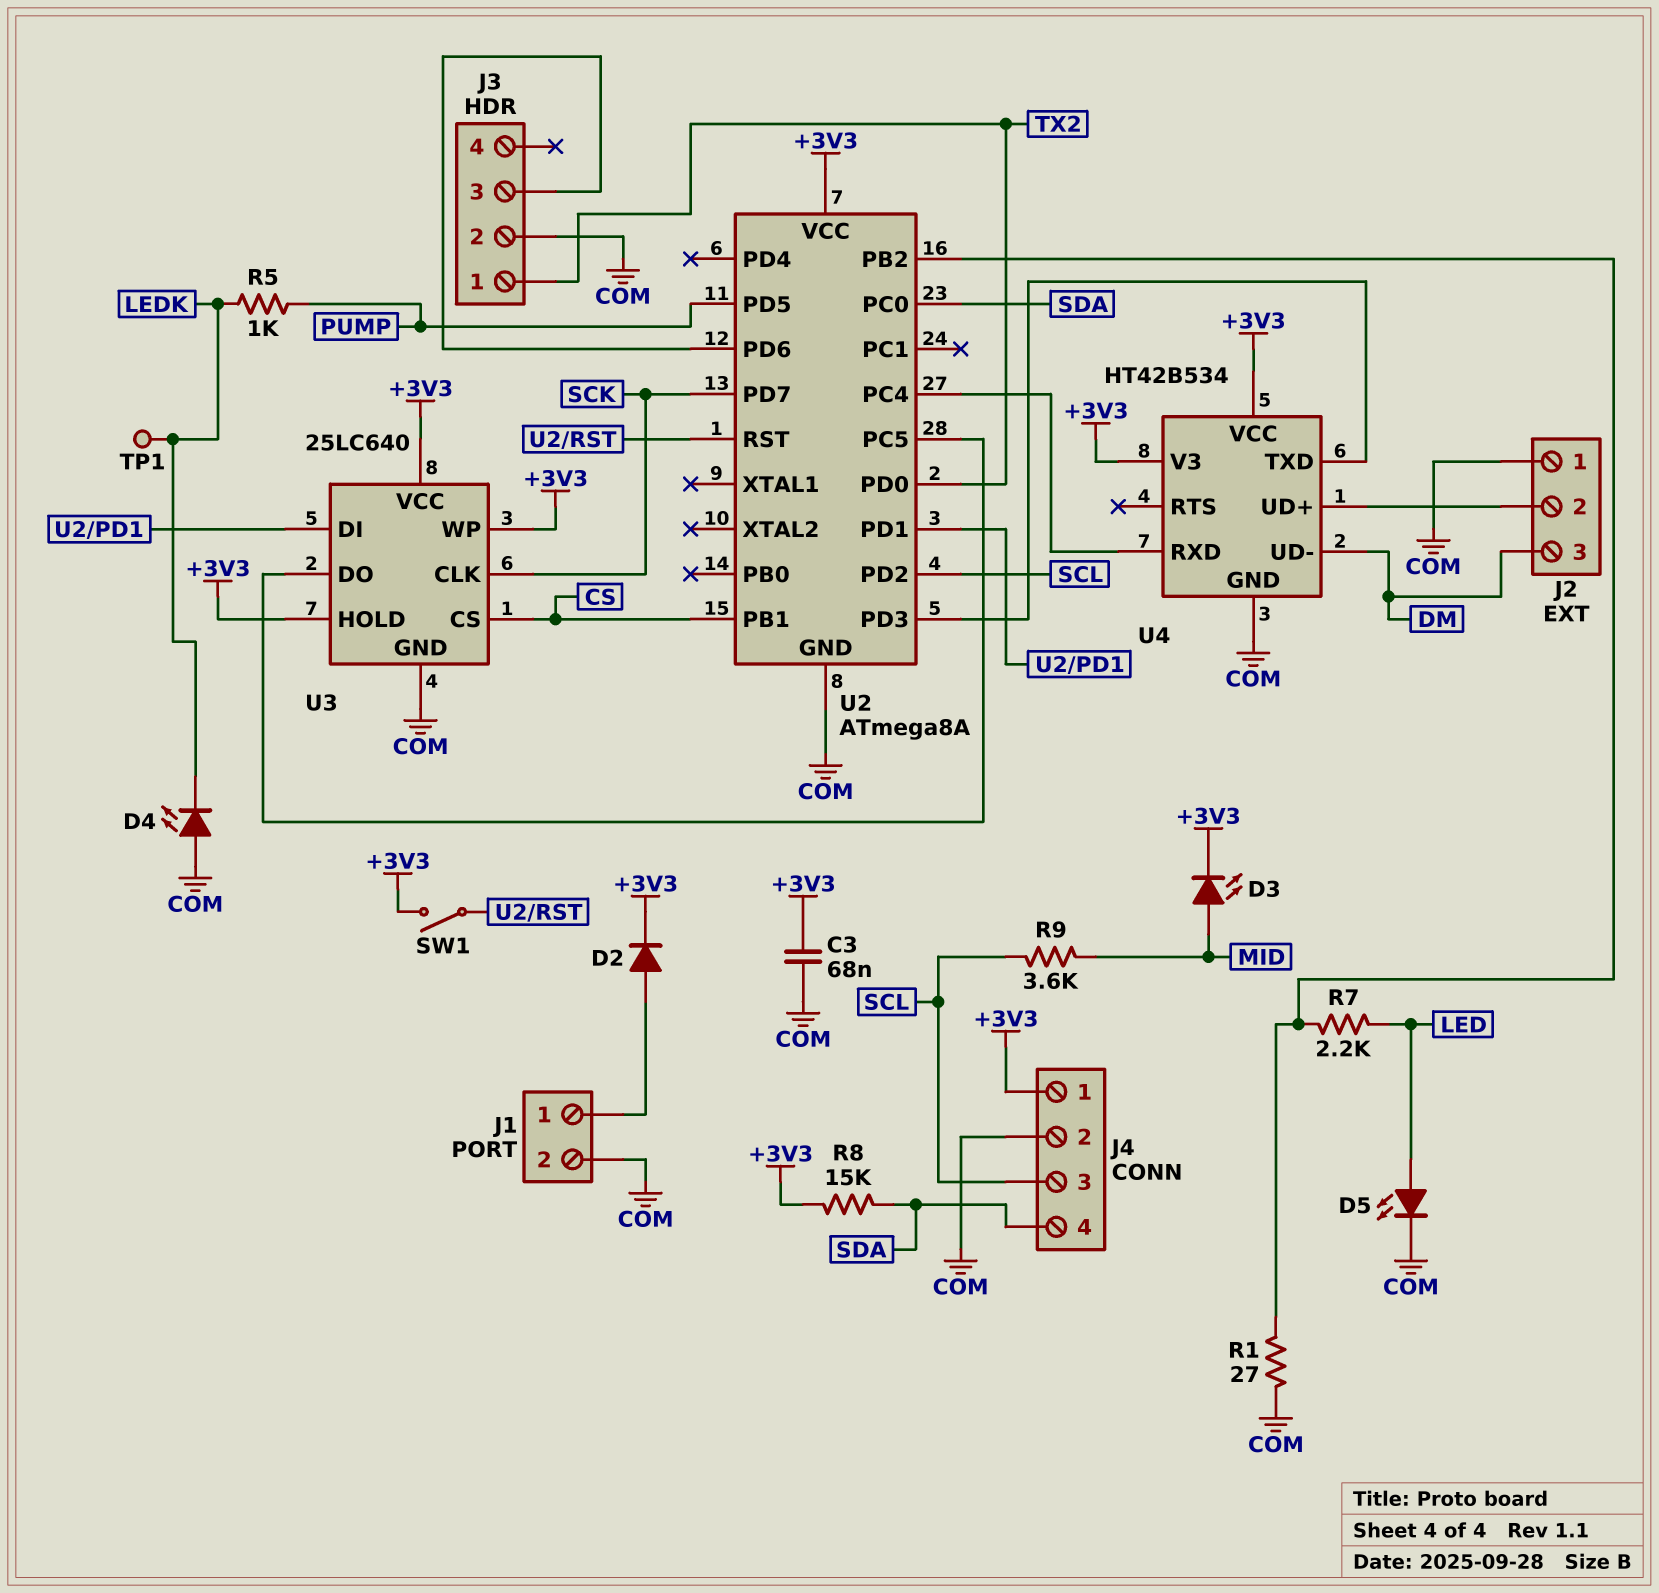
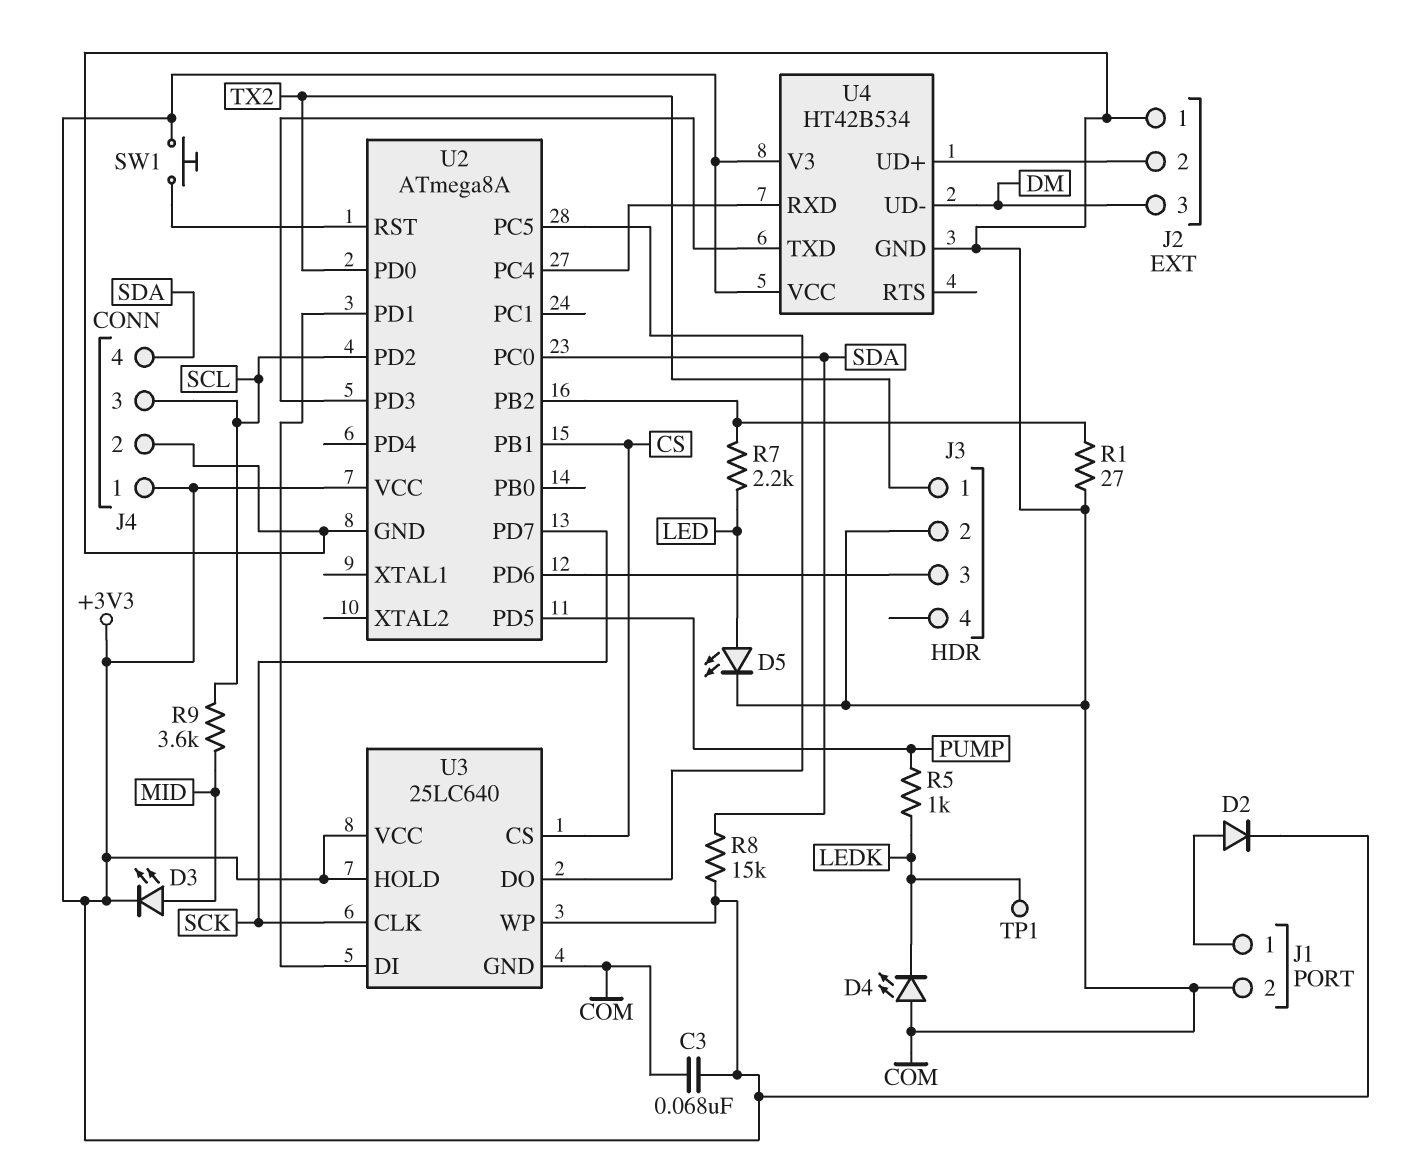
SW1: switch (+3V3, U2/RST) -> button (+3V3, U2/RST)

